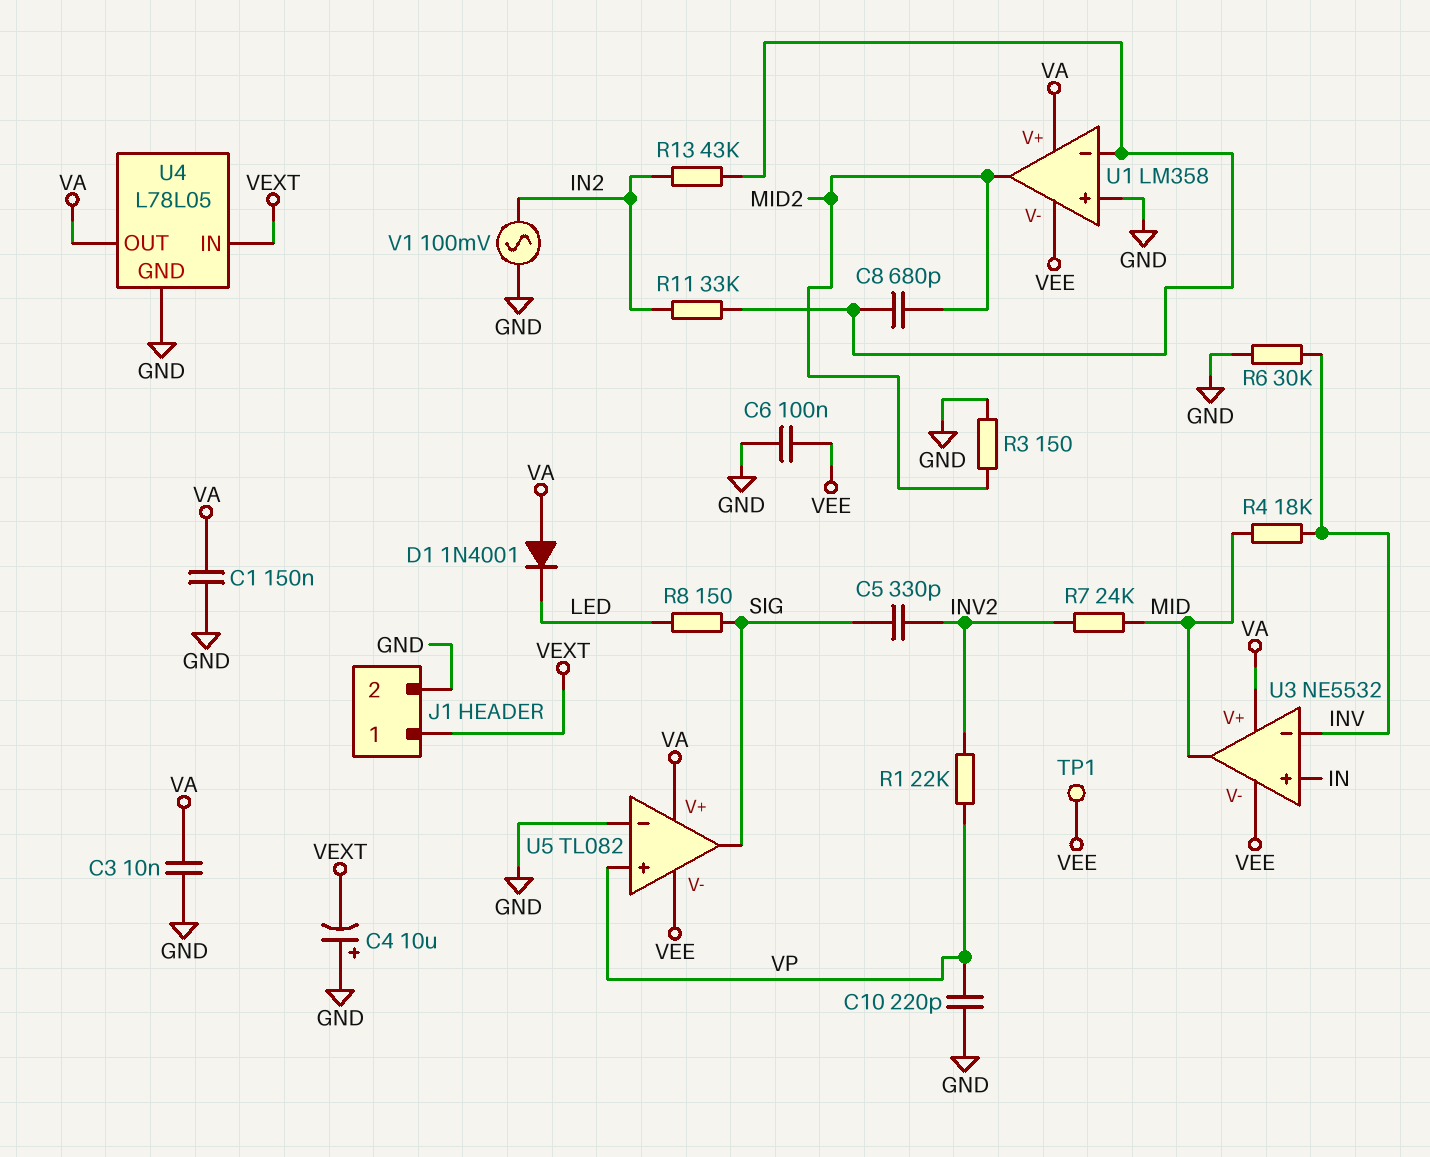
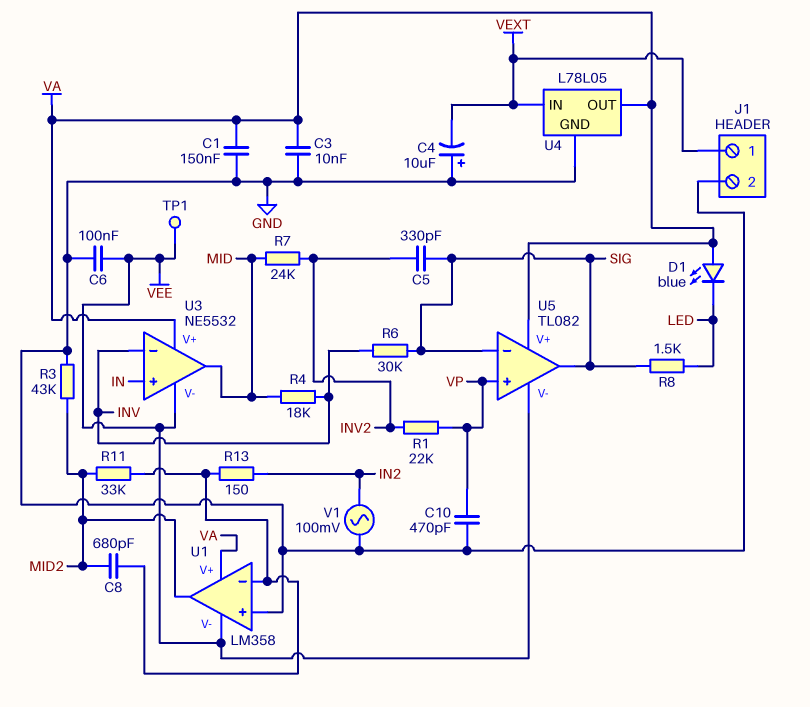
C10: 220pF (GND, VP) -> 470pF (GND, VP)
D1: diode 1N4001 (A VA, K LED) -> LED blue (A VA, K LED)
R3: 150 (GND, MID2) -> 43k (GND, MID2)
R6: 30k (GND, INV) -> 30k (INV, SIG)
R8: 150 (LED, SIG) -> 1.5k (LED, SIG)
R11: 33k (IN2, U1/in-) -> 33k (MID2, U1/in-)
R13: 43k (IN2, U1/in-) -> 150 (IN2, U1/in-)
U5 pin in-: GND -> SIG

